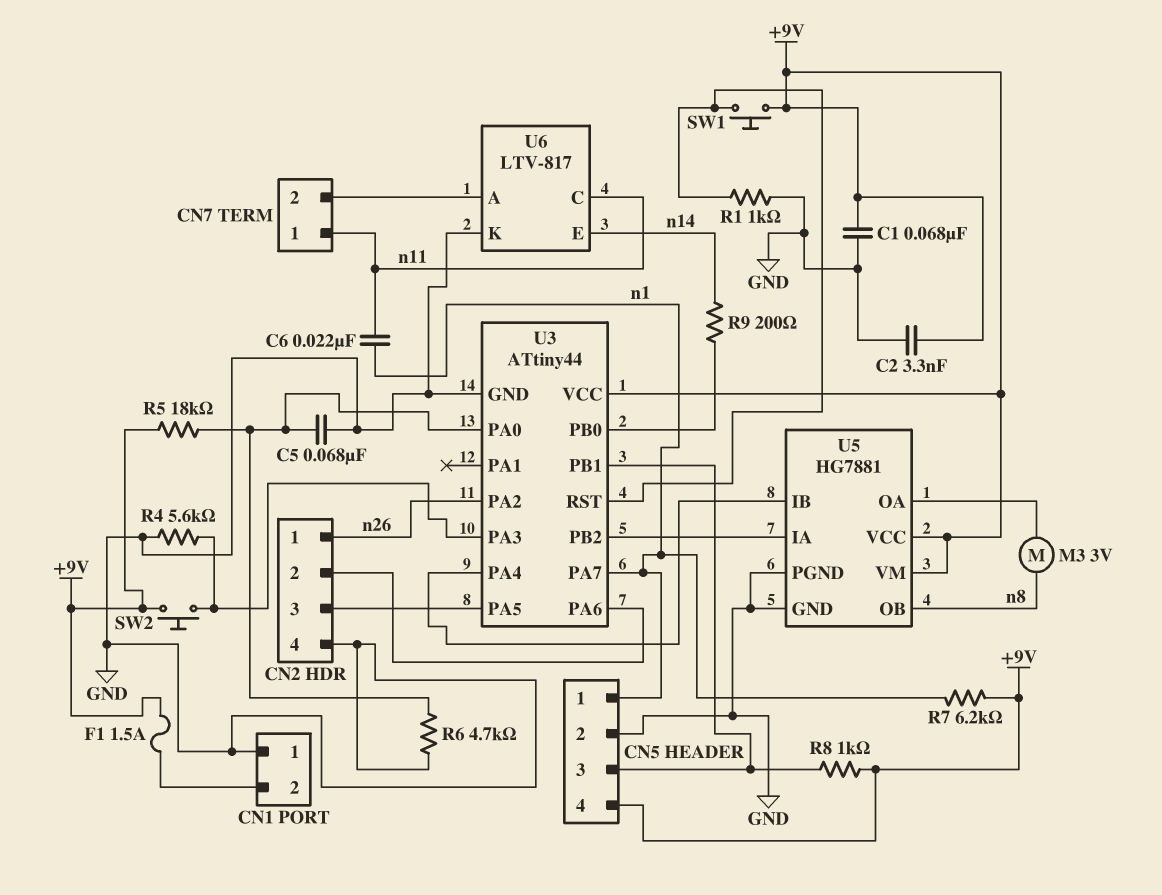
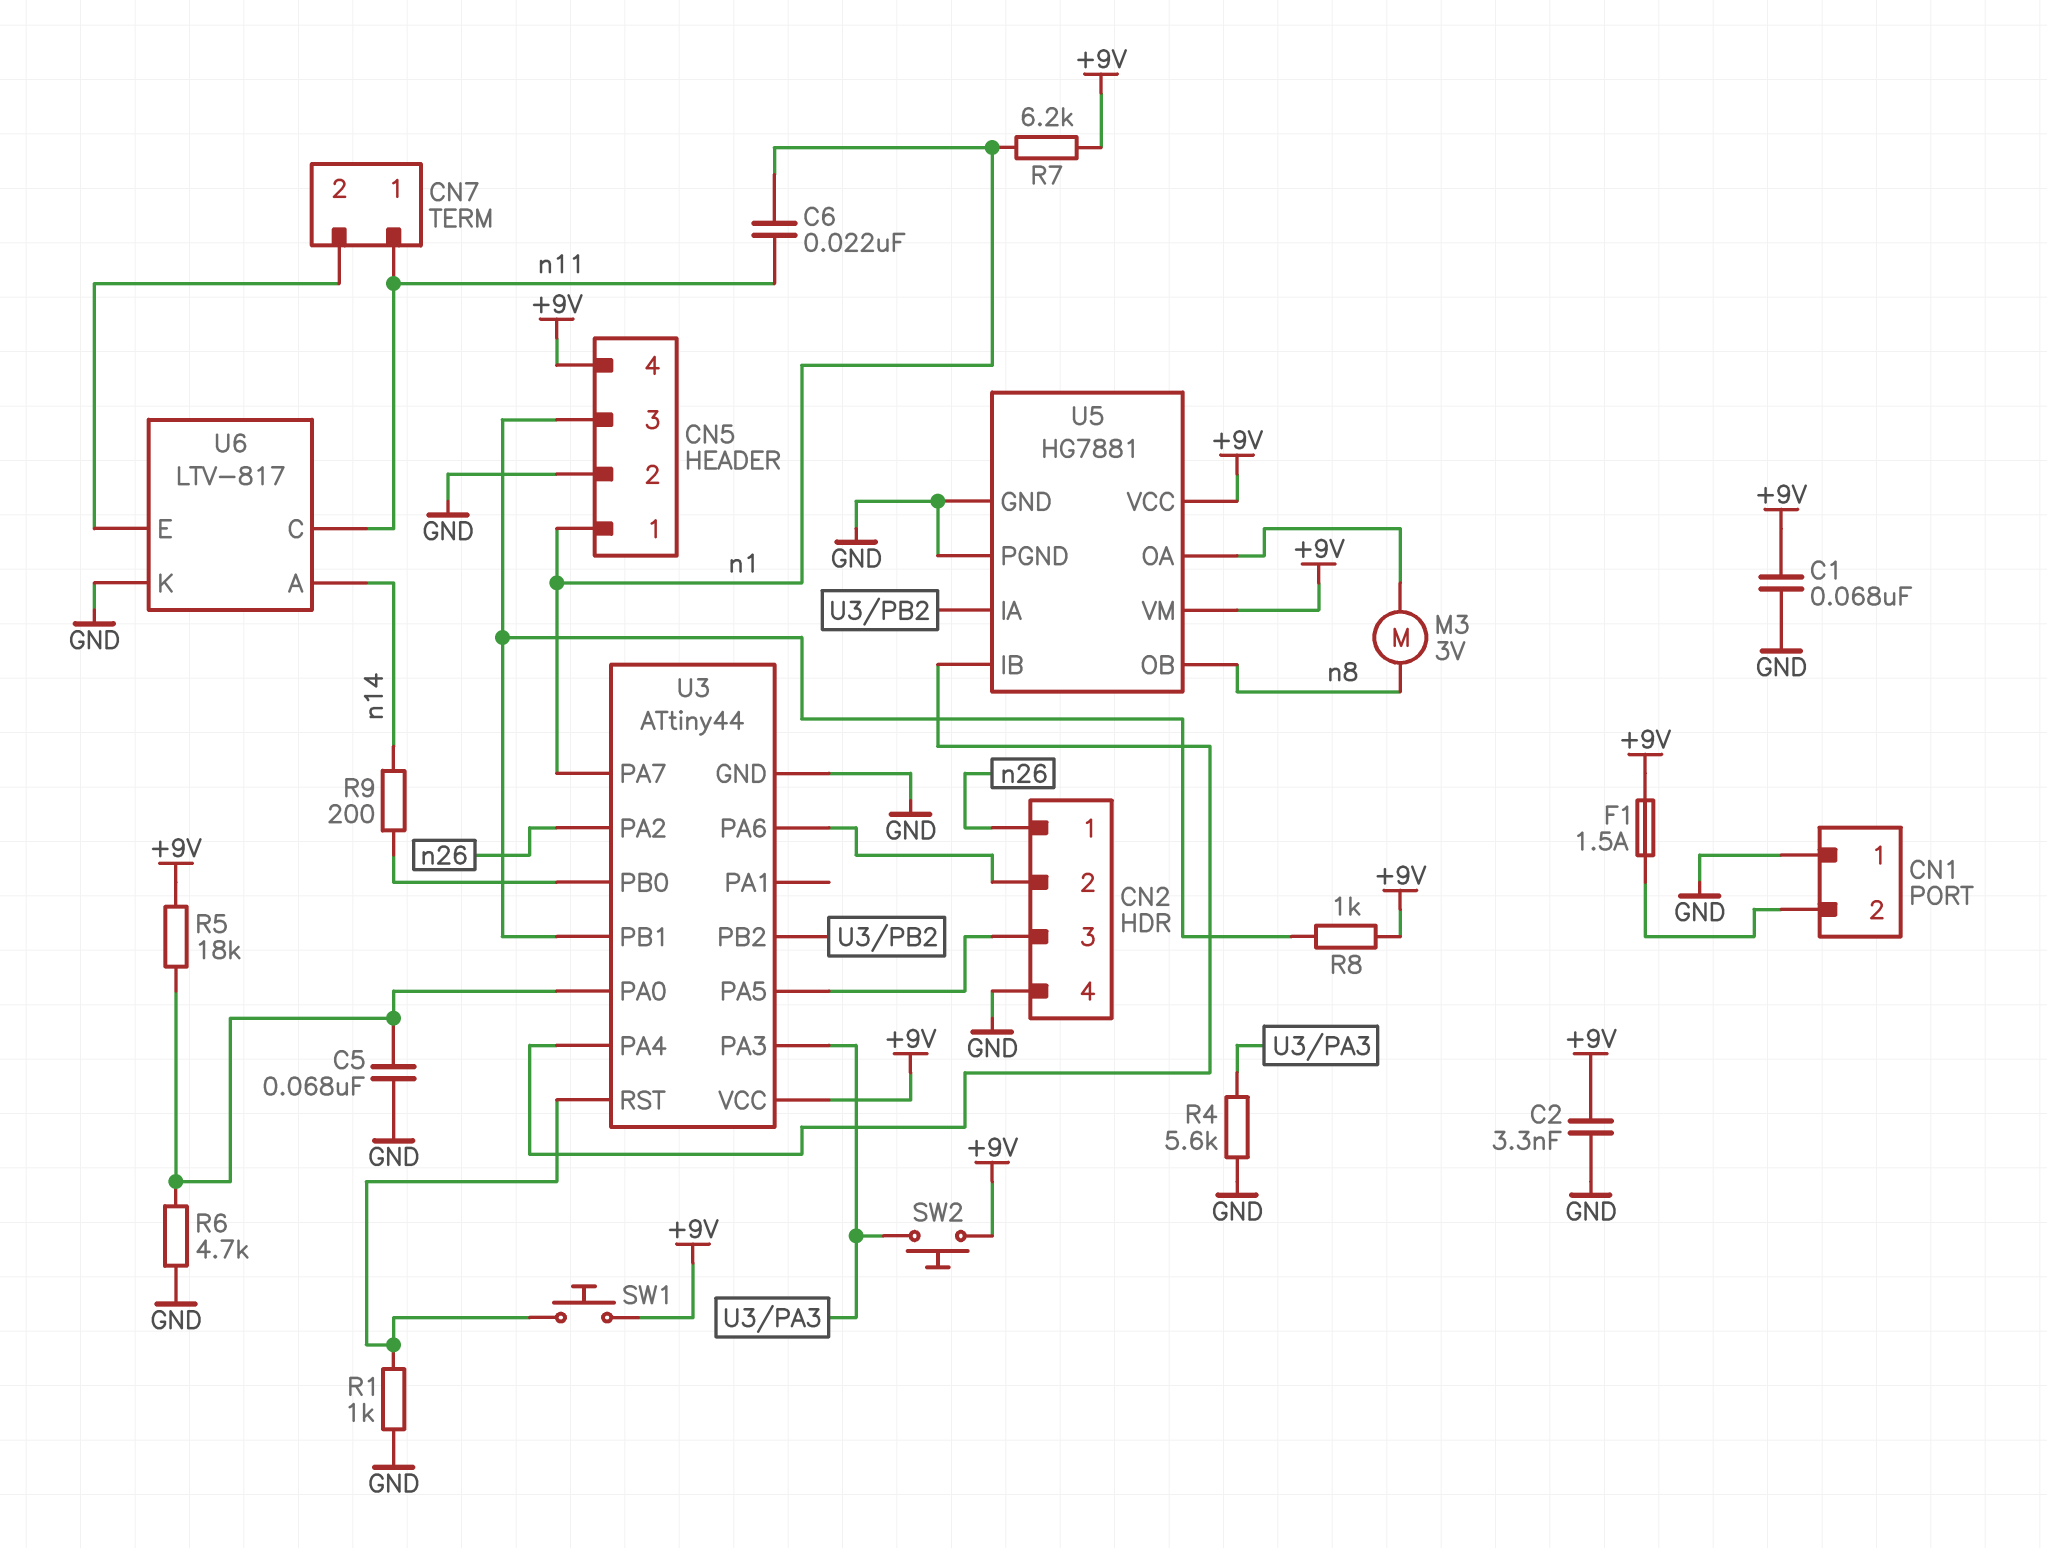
U6 pin A: CN7/2 -> n14
U6 pin E: n14 -> CN7/2

